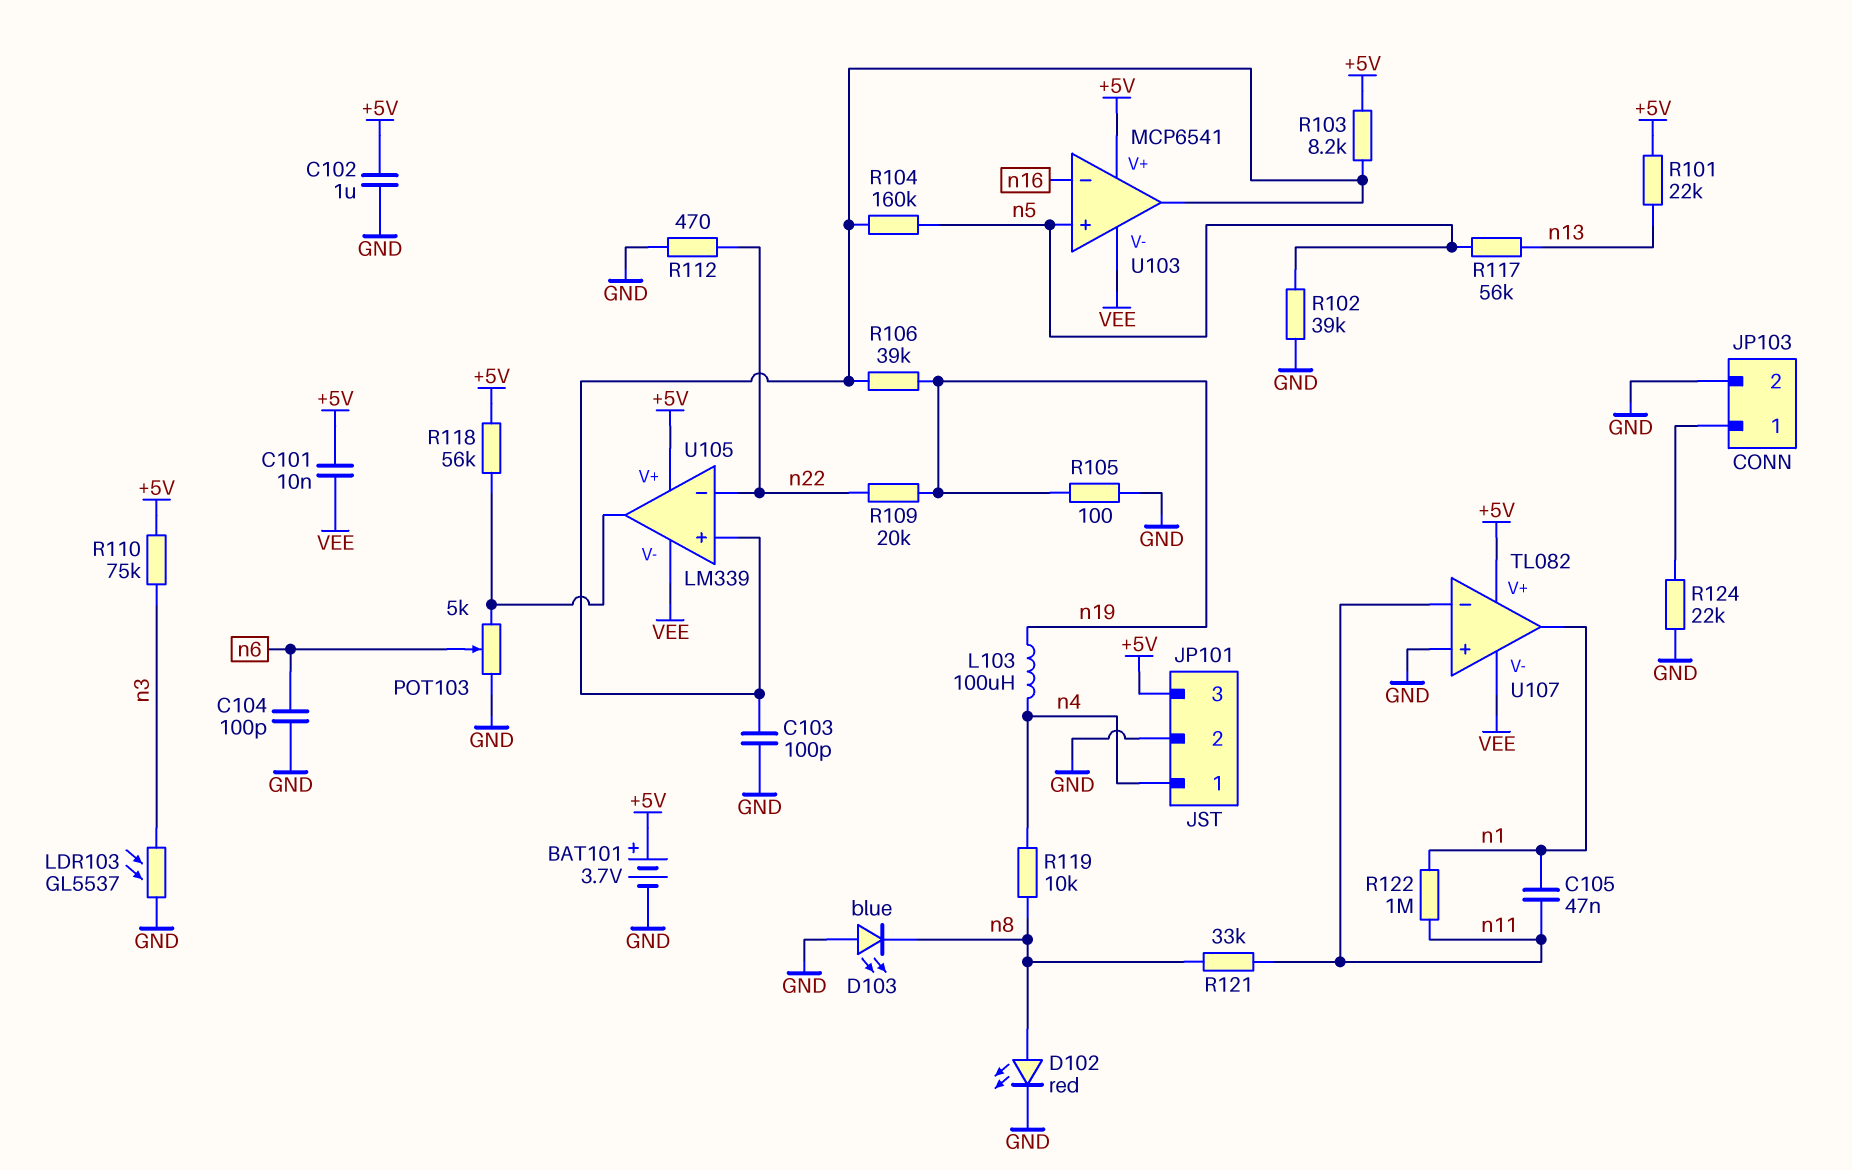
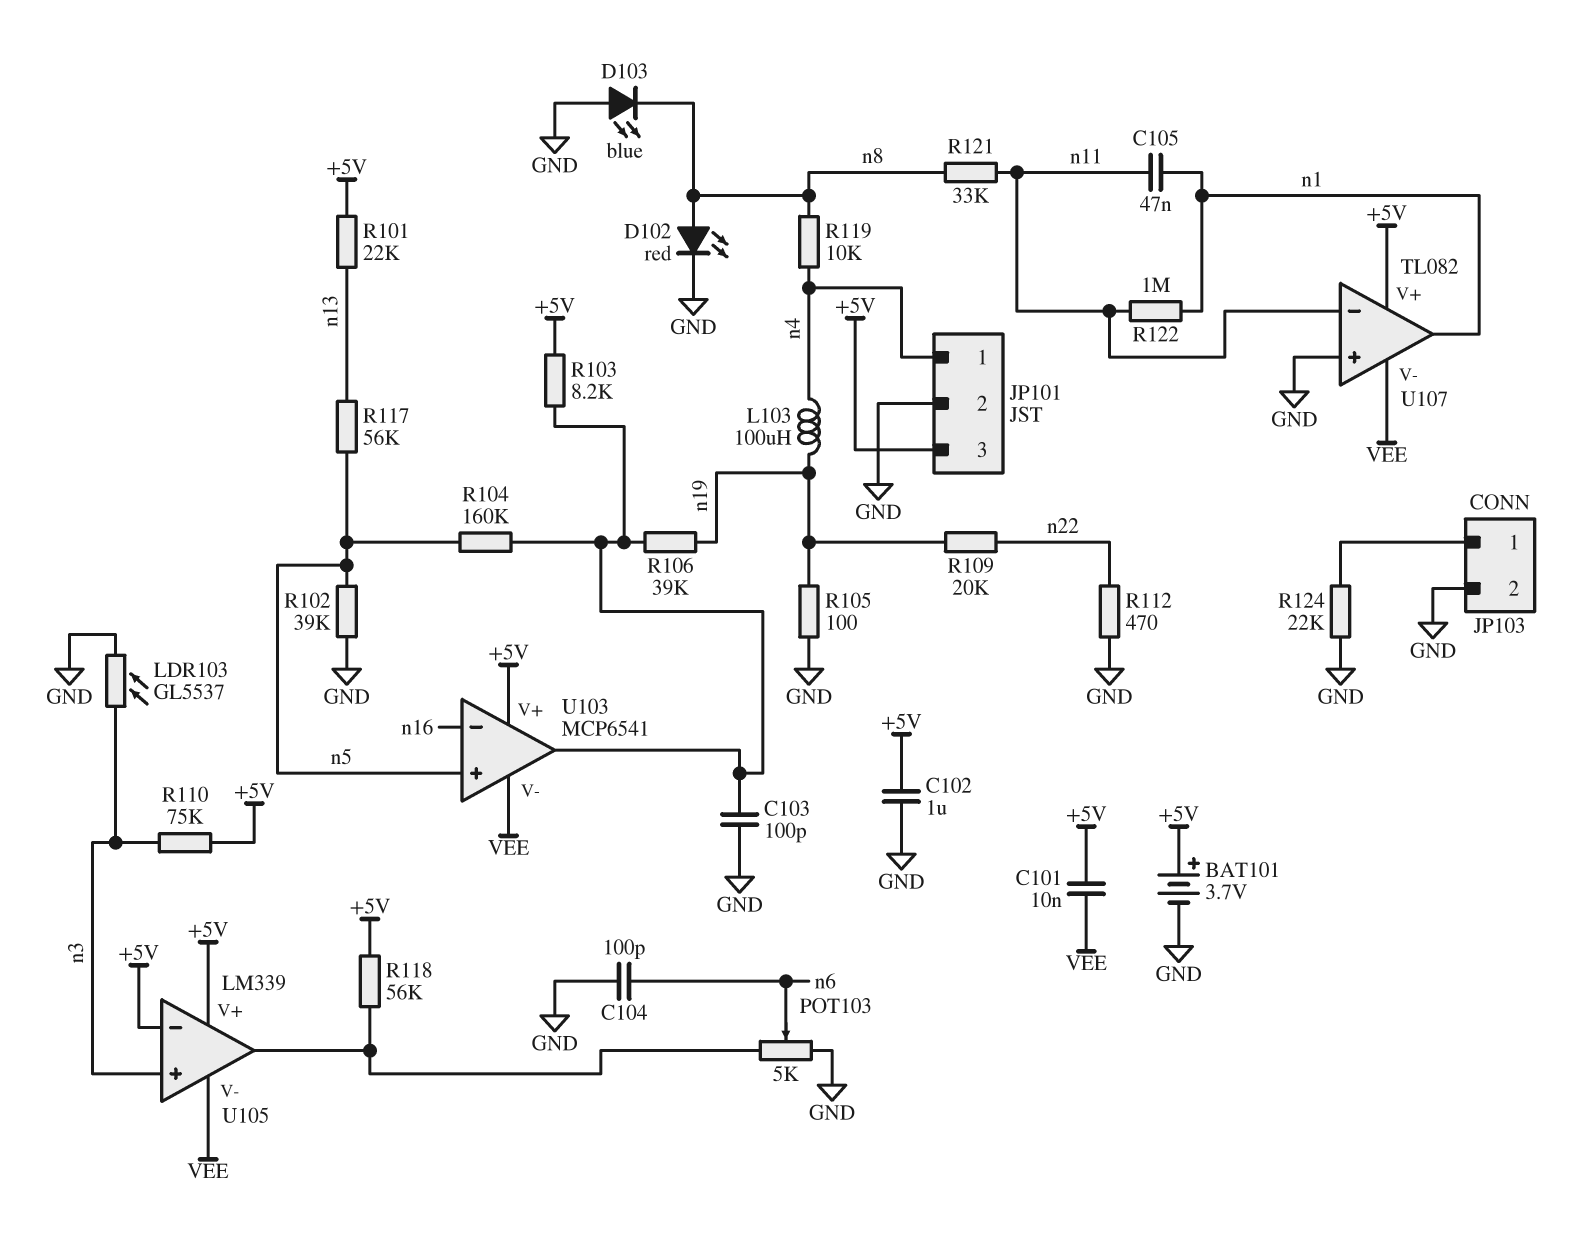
U105 pin in+: U103/out -> n3
U105 pin in-: n22 -> +5V

